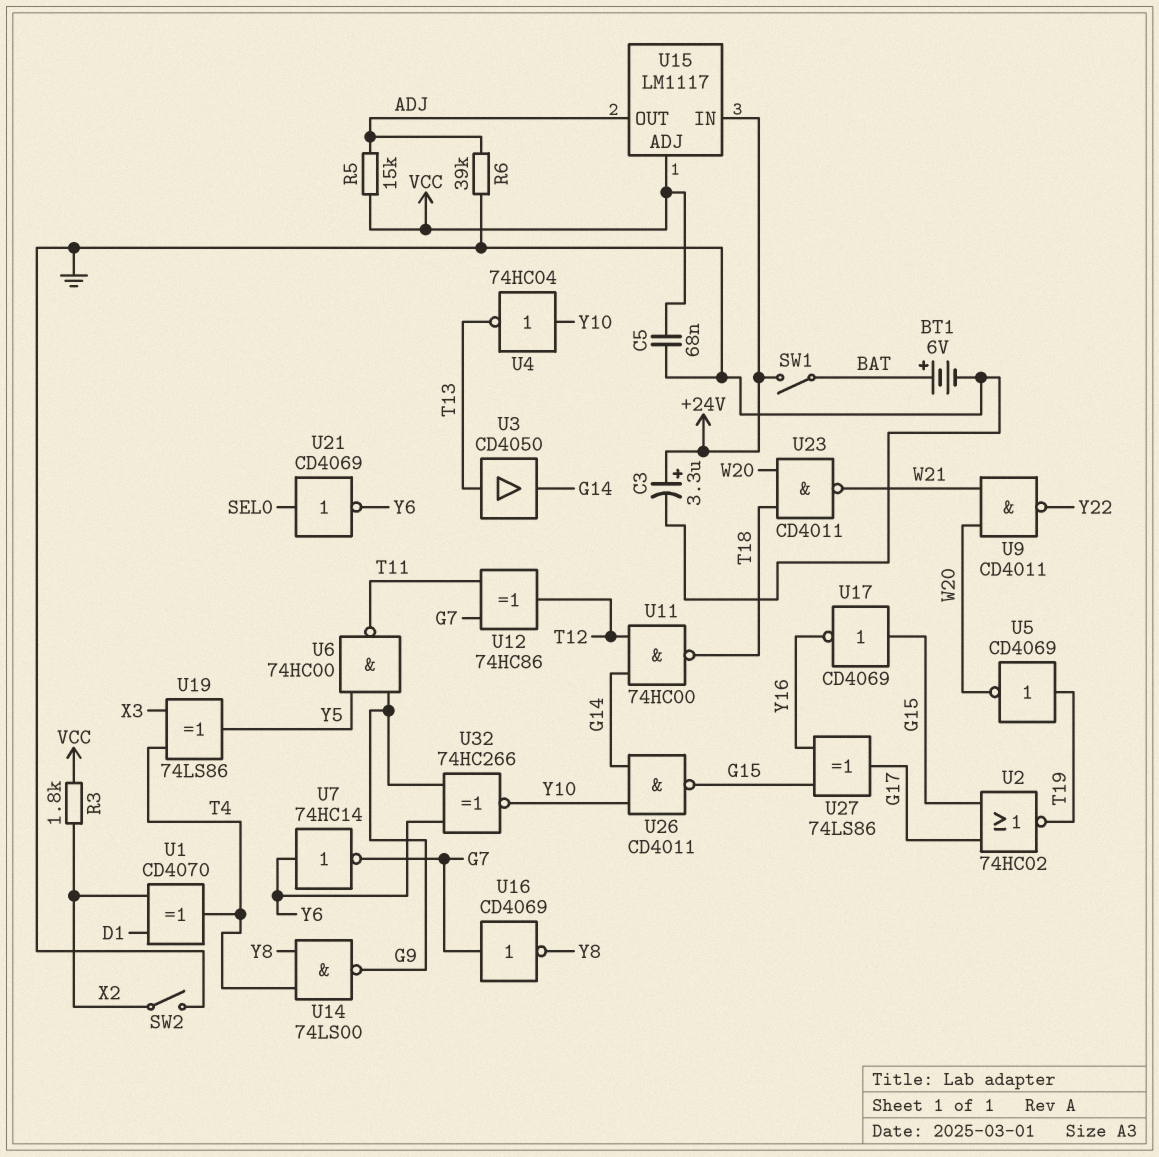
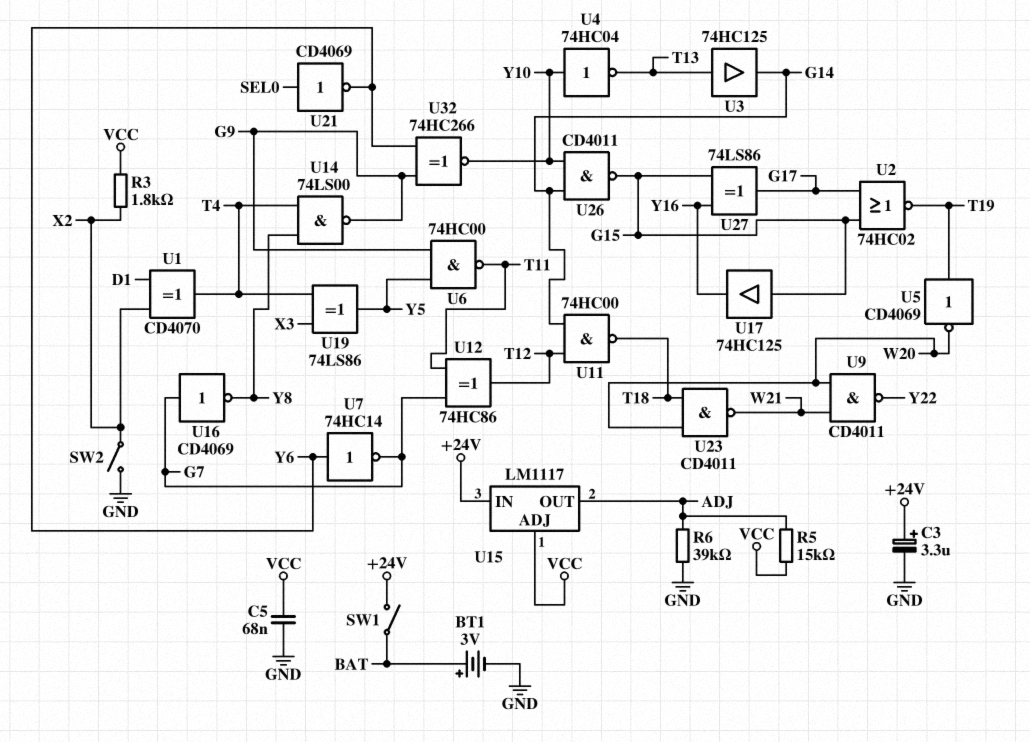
BT1: 6V (plus BAT, minus GND) -> 3V (plus BAT, minus GND)
U3: buffer CD4050 (in T13, out G14) -> buffer 74HC125 (in T13, out G14)
U17: NOT CD4069 (in G15, out Y16) -> buffer 74HC125 (in G15, out Y16)

